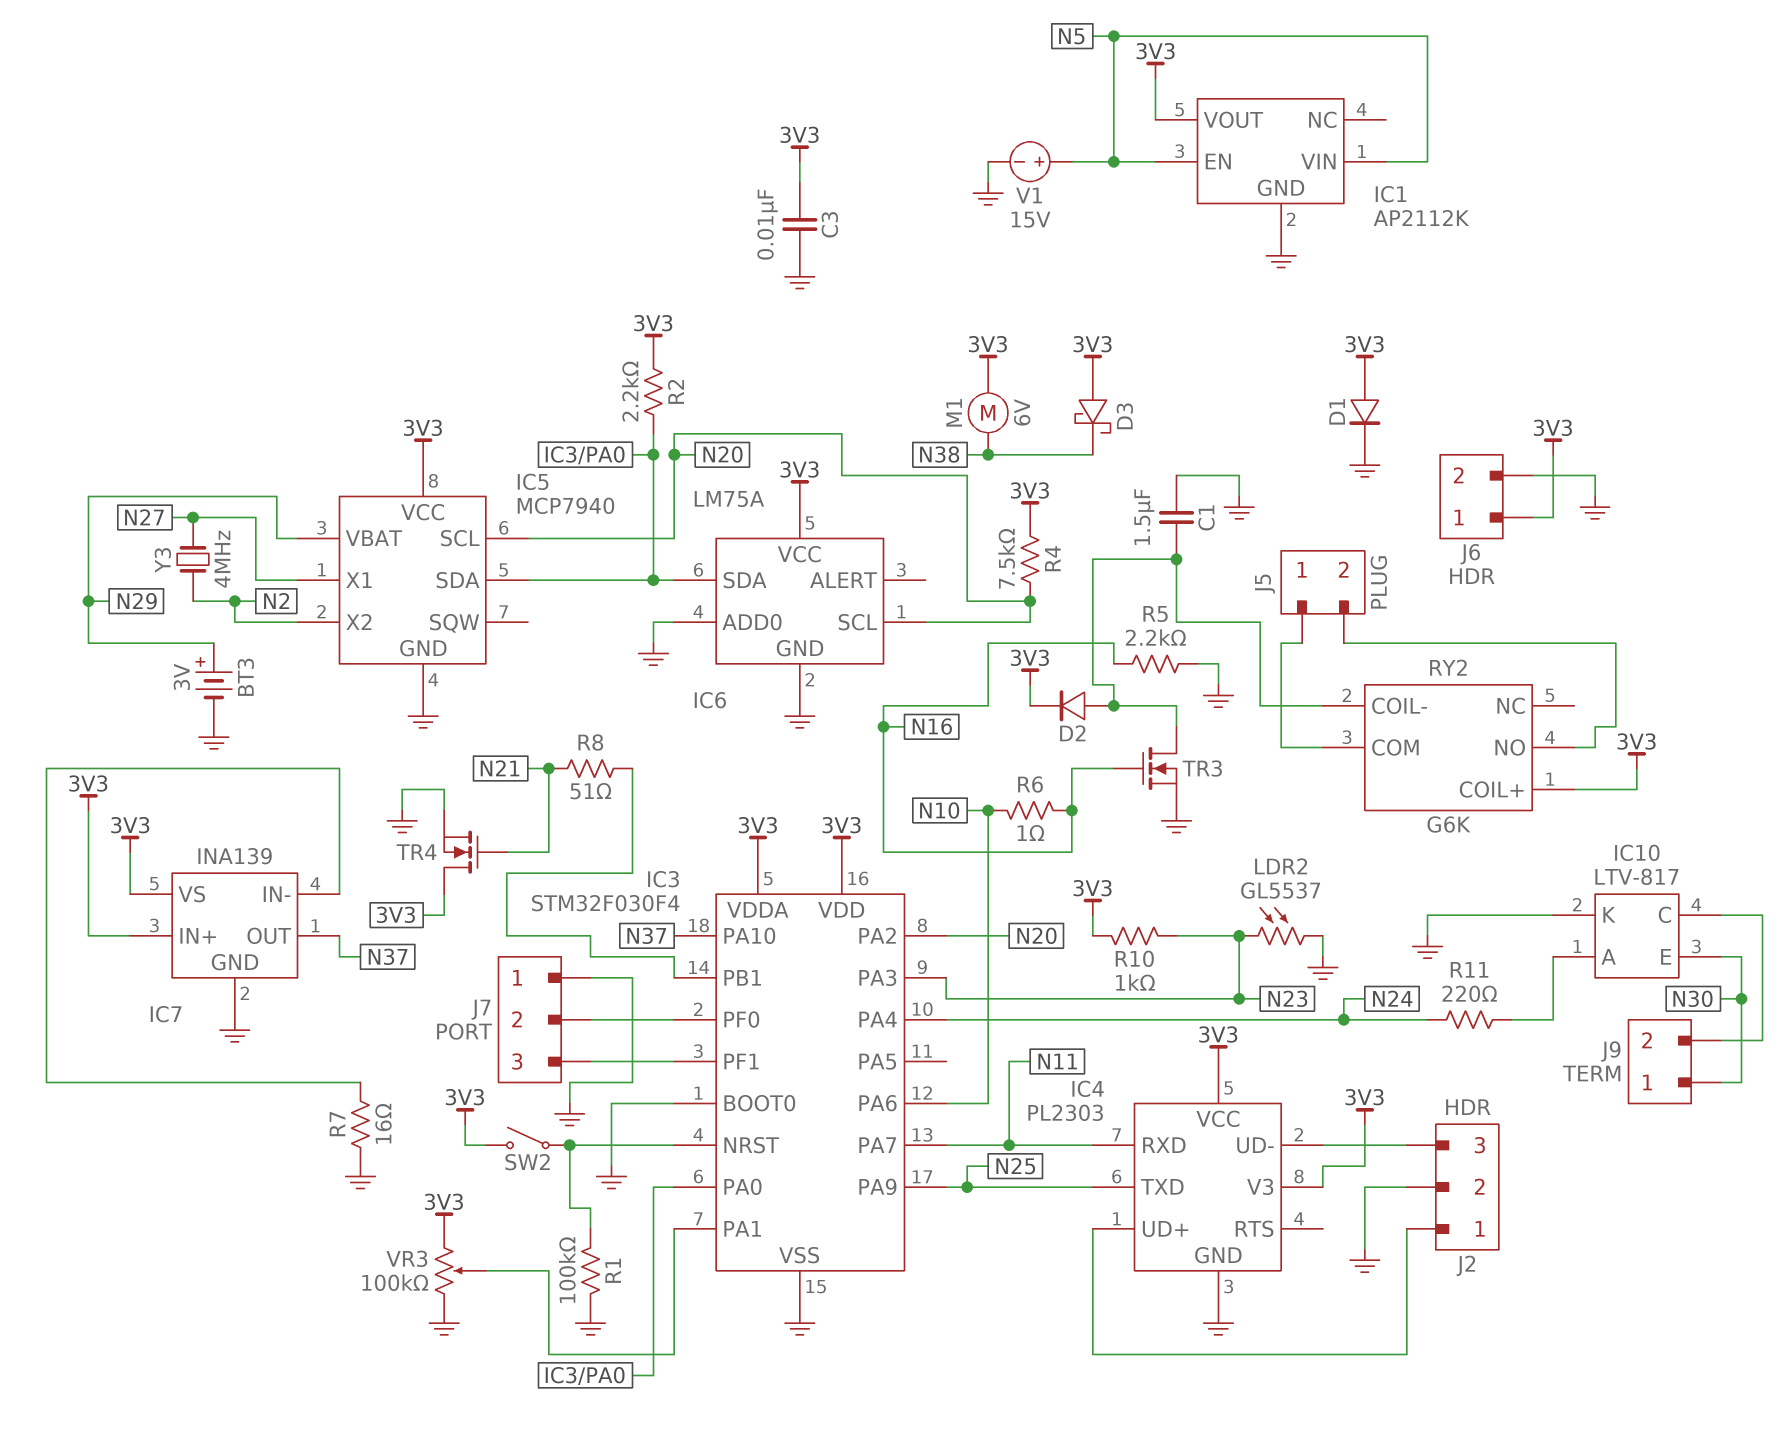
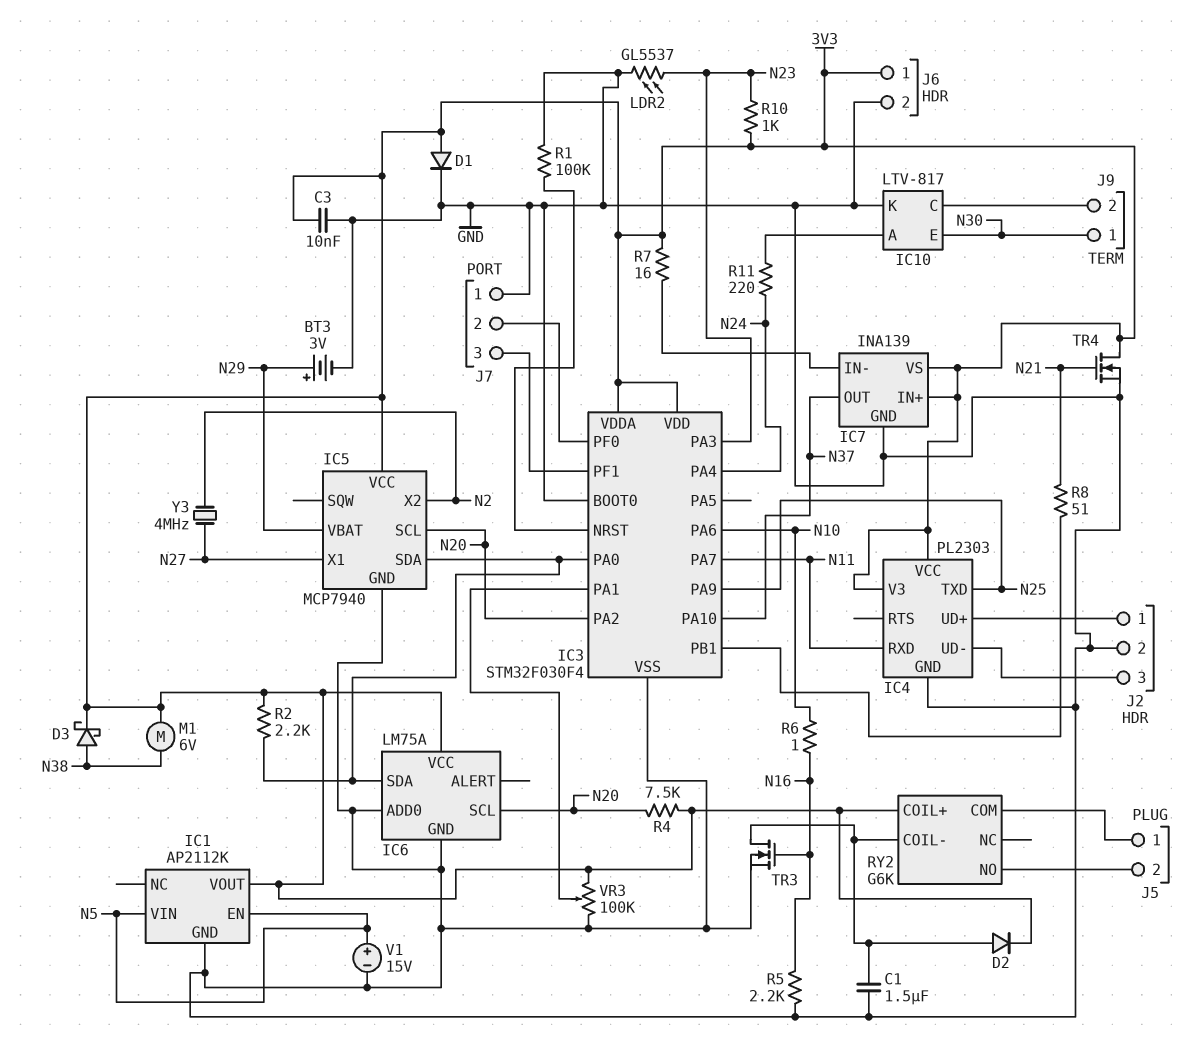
D3: schottky (A 3V3, K N38) -> schottky (A N38, K 3V3)
R7: 16 (GND, IC7/IN-) -> 16 (3V3, IC7/IN-)
SW2: switch (3V3, IC3/NRST) -> none

